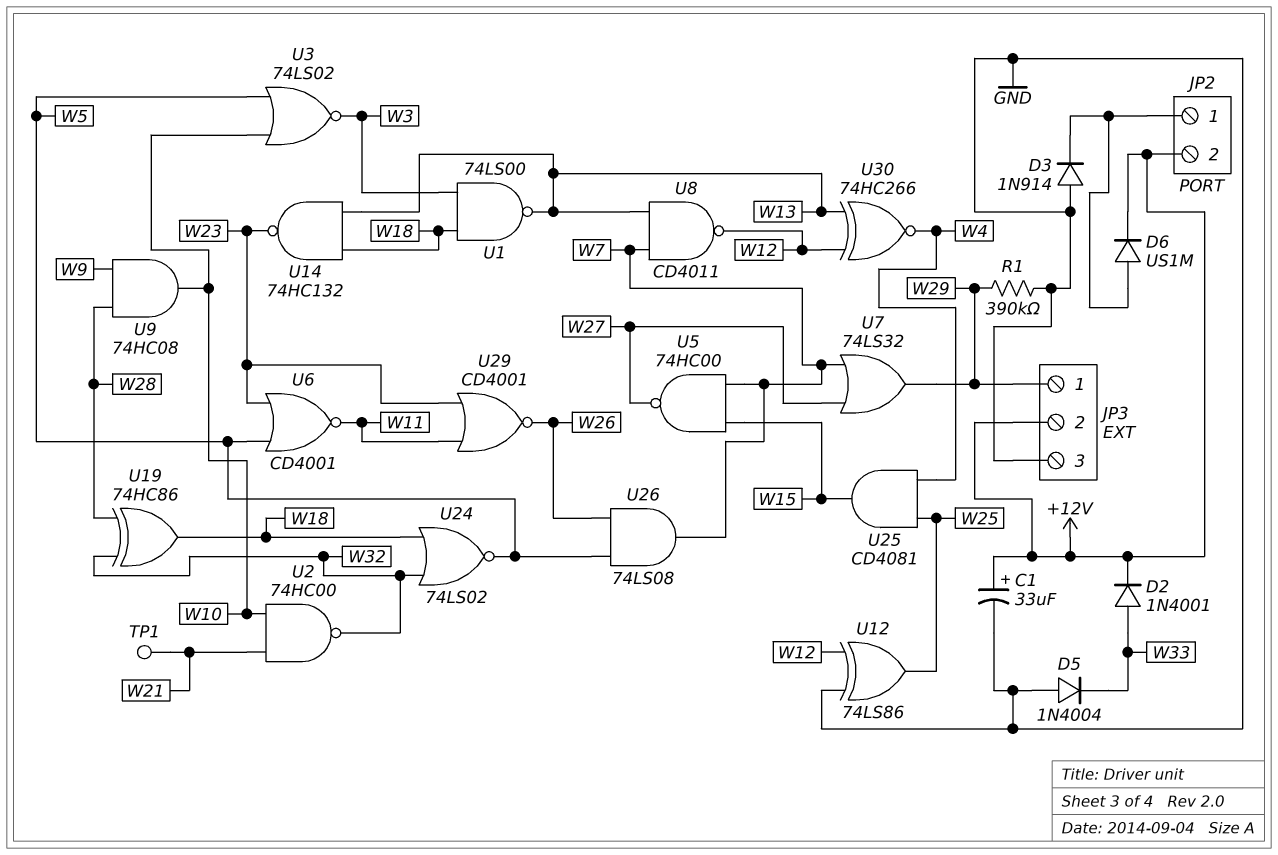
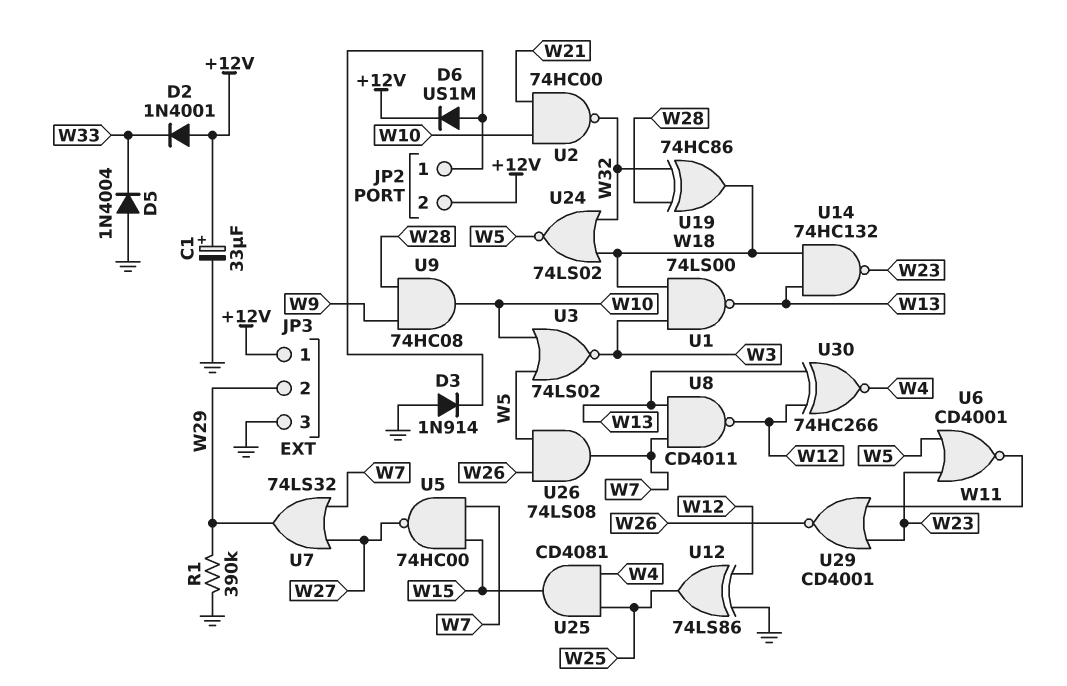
D2: diode 1N4001 (A W33, K +12V) -> diode 1N4001 (A +12V, K W33)
JP3 pin 1: W29 -> +12V
JP3 pin 2: +12V -> W29
TP1: test point (W21) -> none

